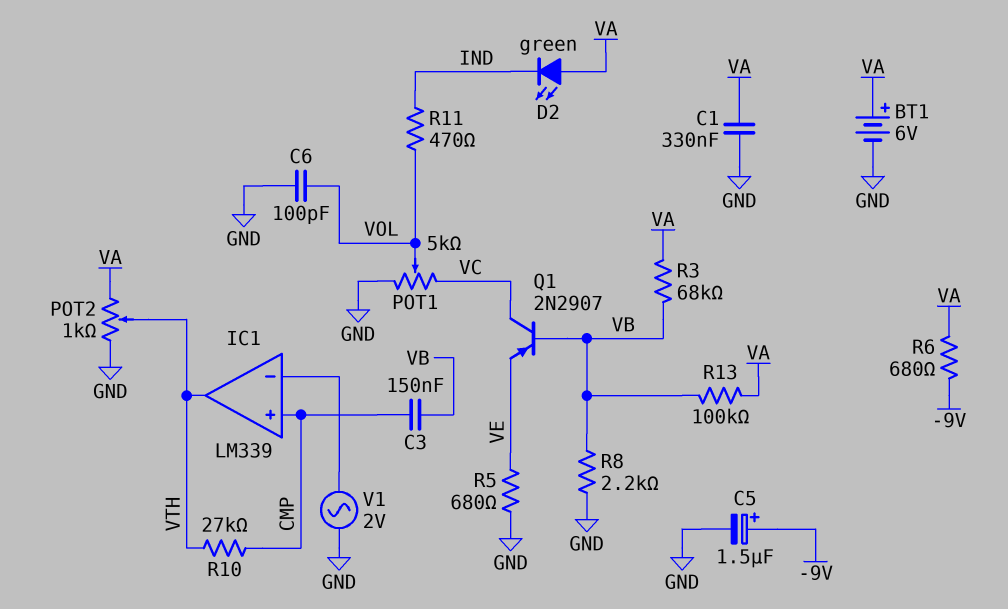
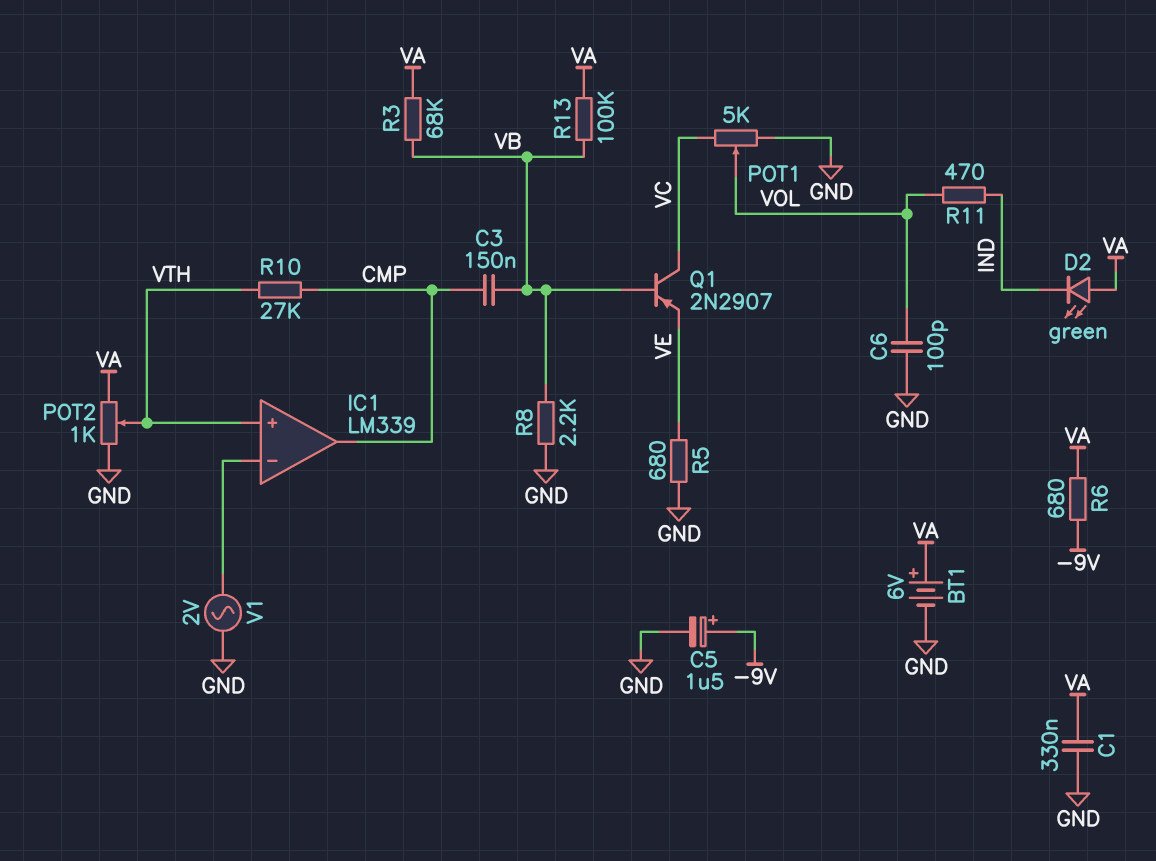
IC1 pin in+: CMP -> VTH
IC1 pin out: VTH -> CMP

